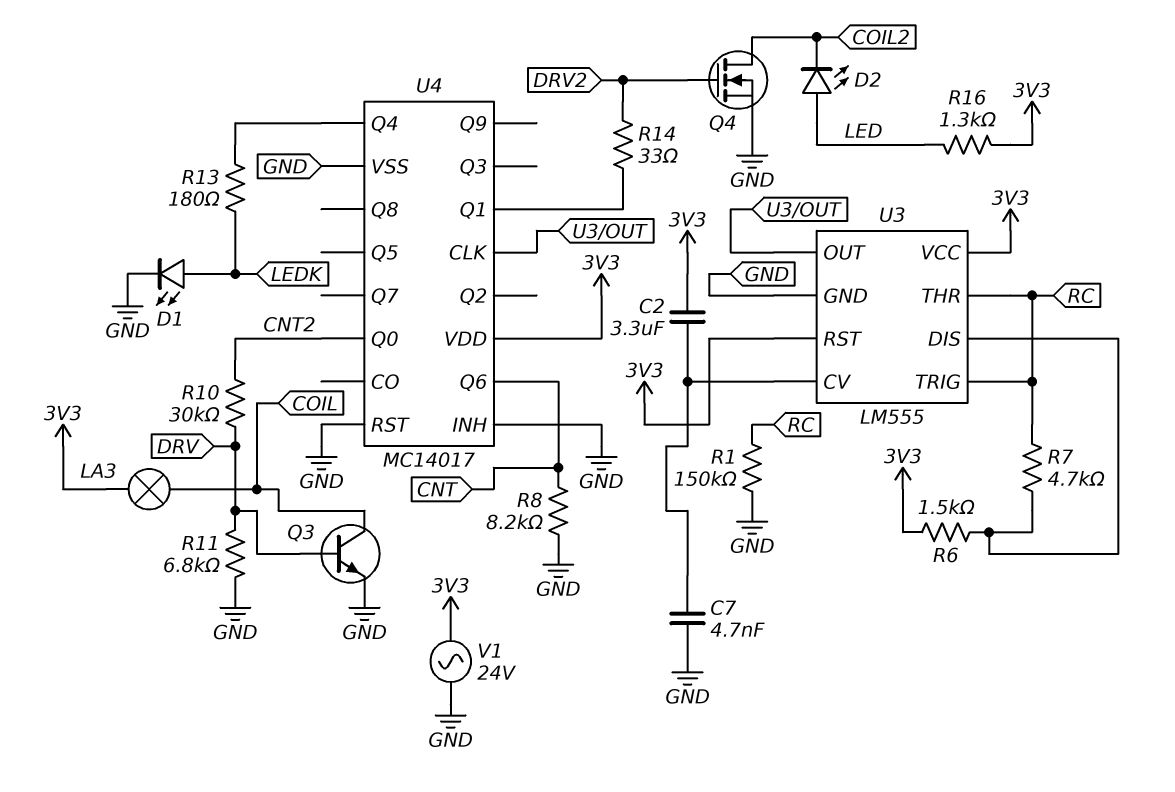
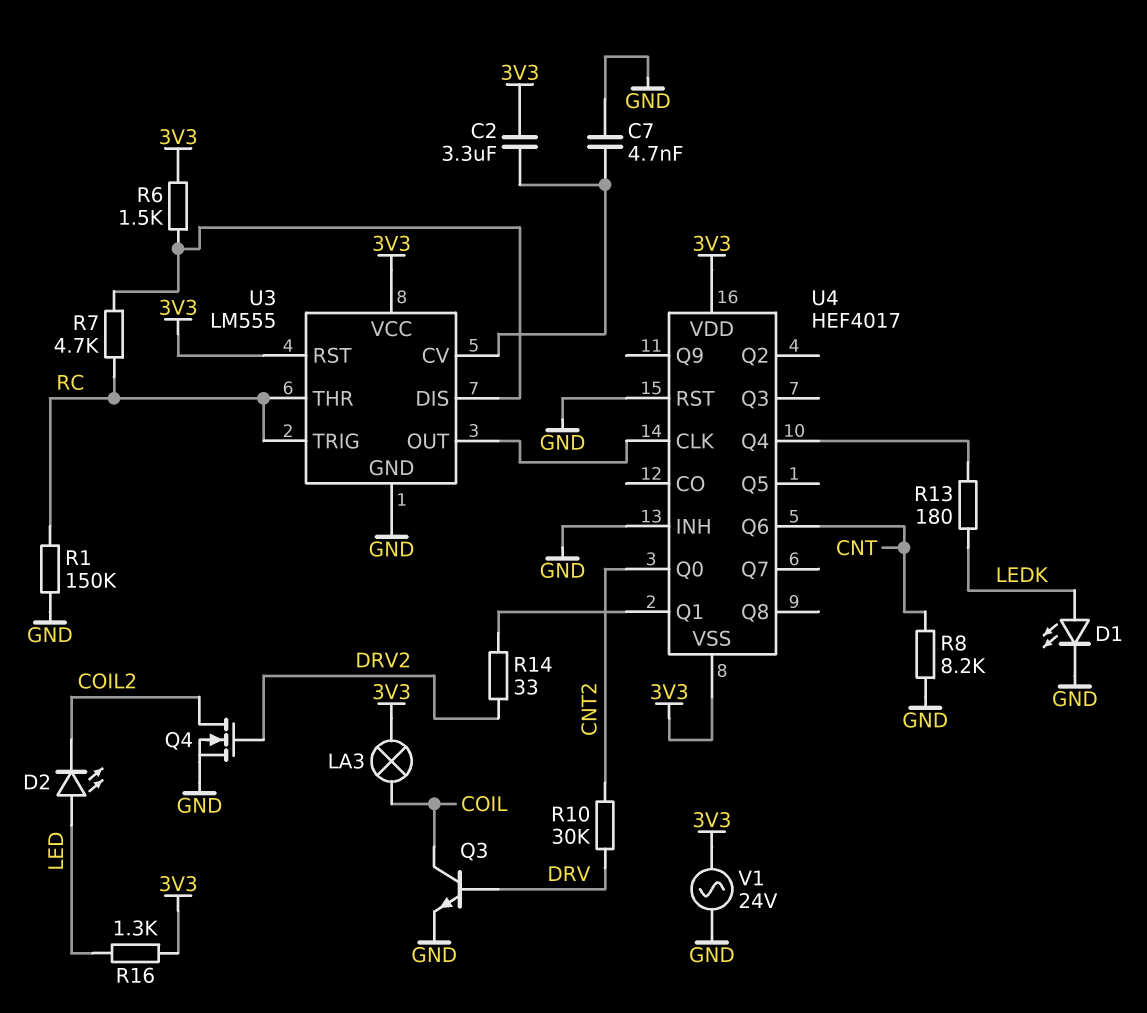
R11: 6.8k (DRV, GND) -> none
U4: MC14017 -> HEF4017
U4 pin VSS: GND -> 3V3

